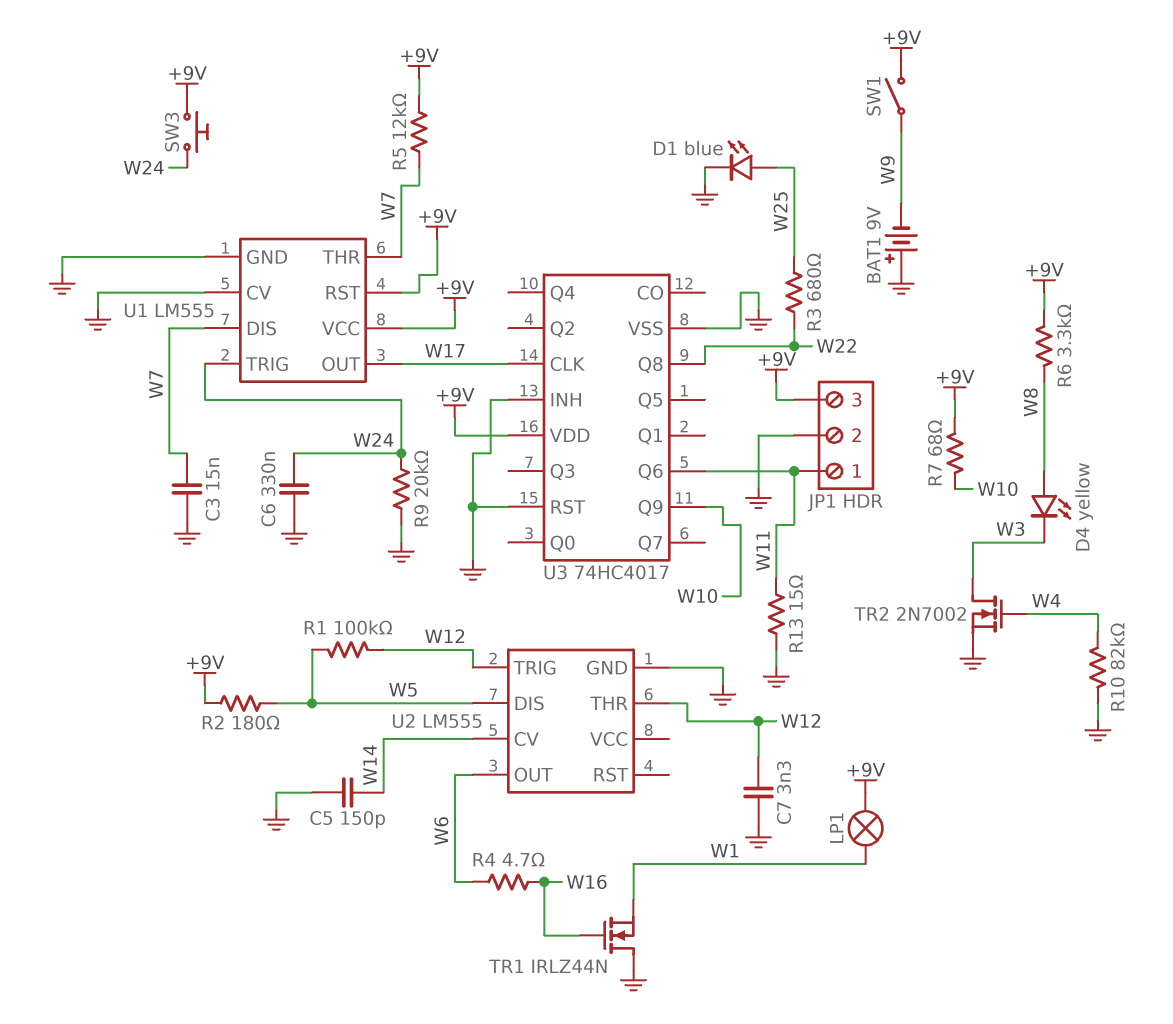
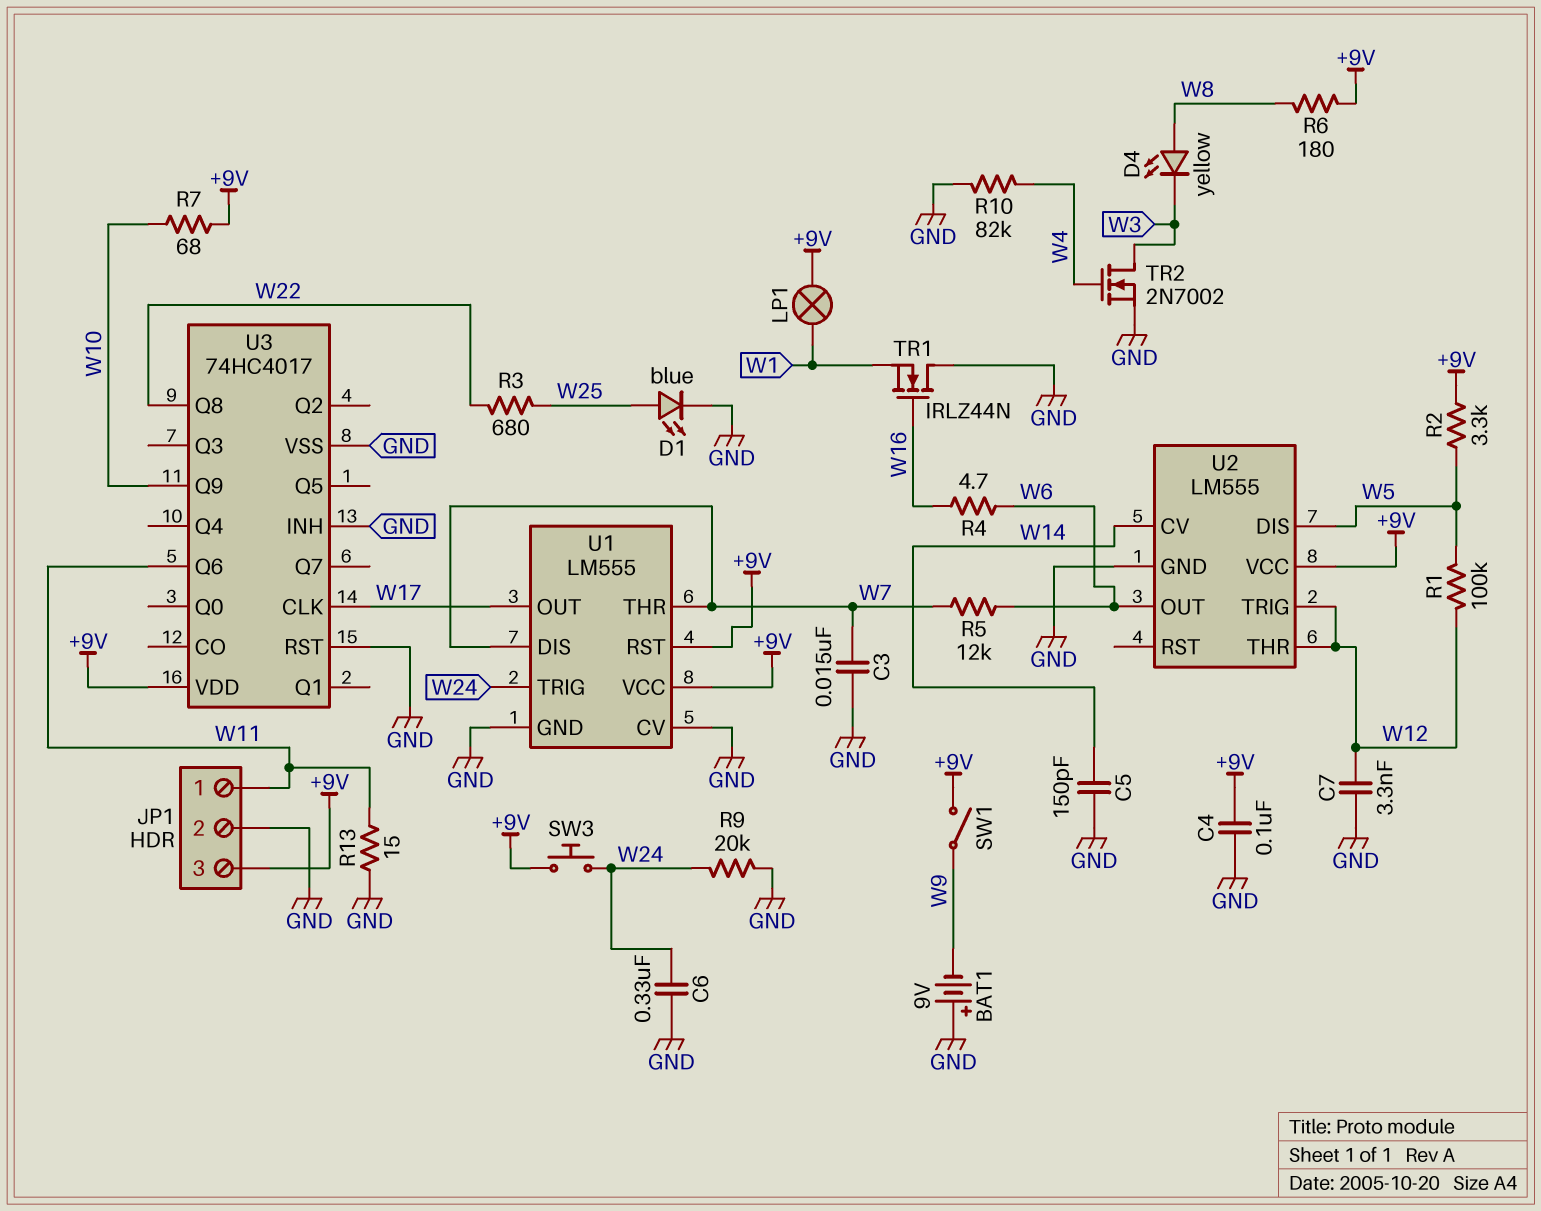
C4: none -> 100nF (+9V, GND)
R2: 180 (+9V, W5) -> 3.3k (+9V, W5)
R5: 12k (+9V, W7) -> 12k (W6, W7)
R6: 3.3k (+9V, W8) -> 180 (+9V, W8)
U2 pin VCC: none -> +9V

